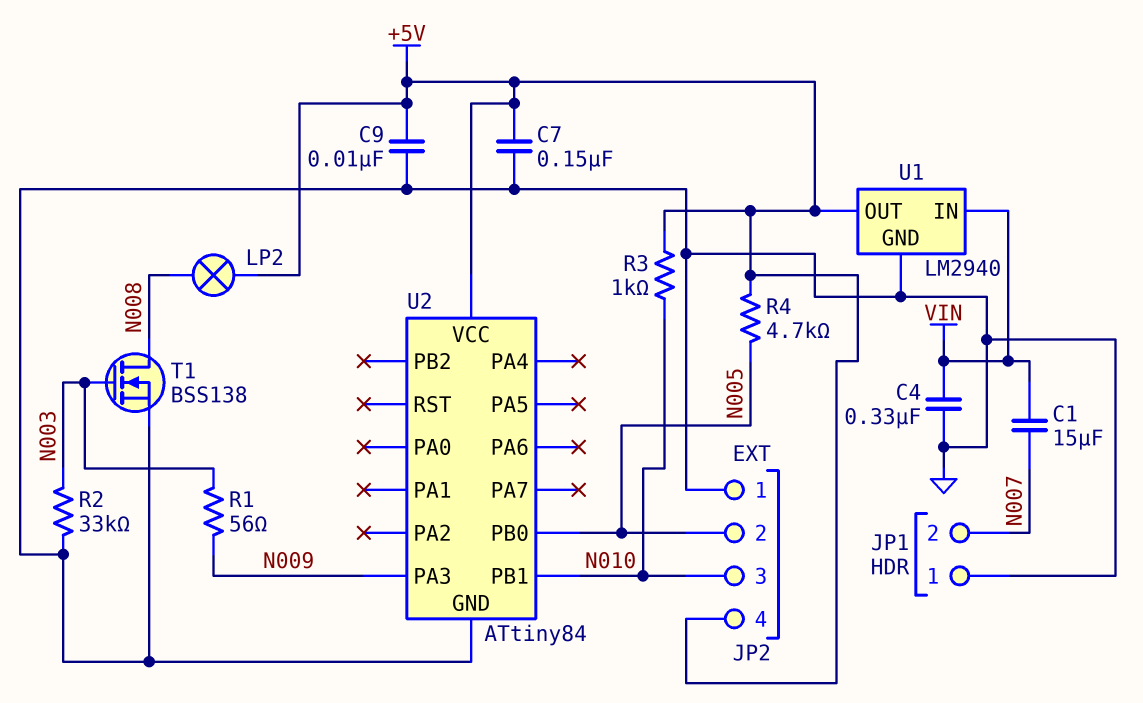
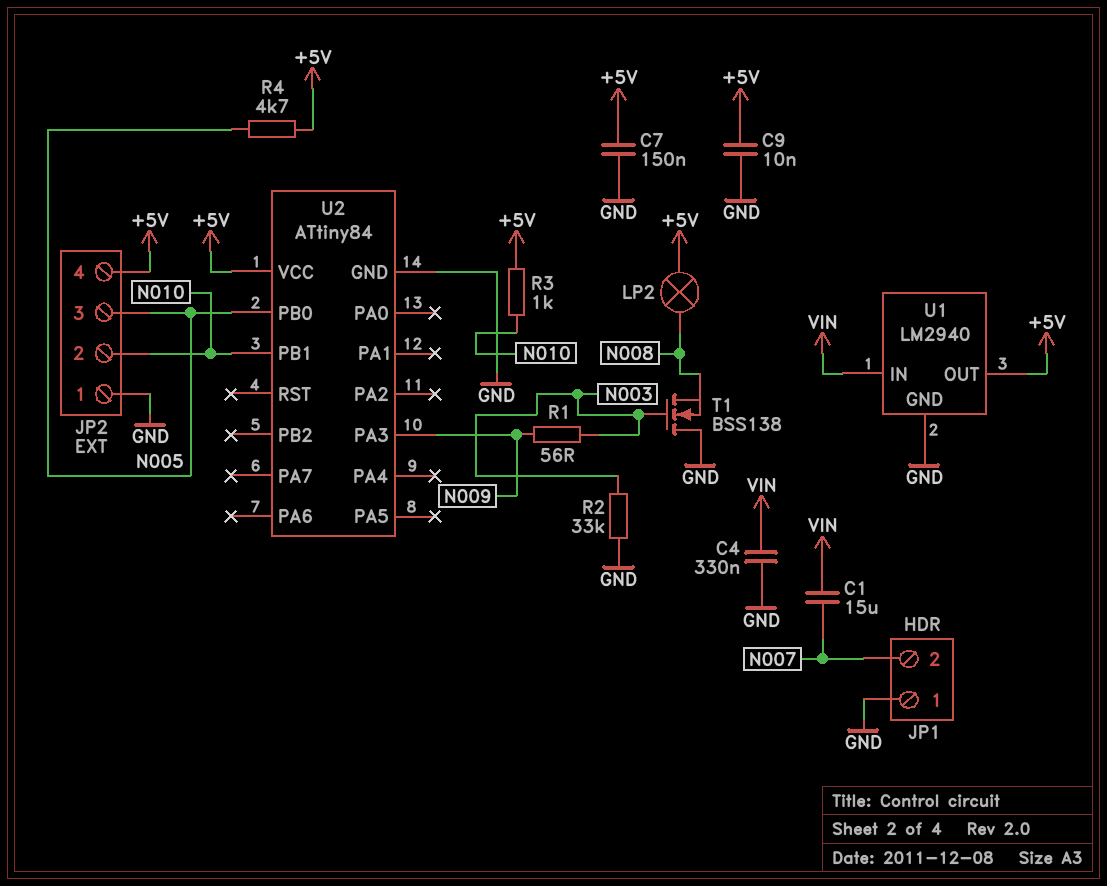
JP2 pin 2: N005 -> N010
JP2 pin 3: N010 -> N005
T1: NMOS BSS138 (G N003, D N008, S GND) -> NMOS BSS138 (G N003, D GND, S N008)

